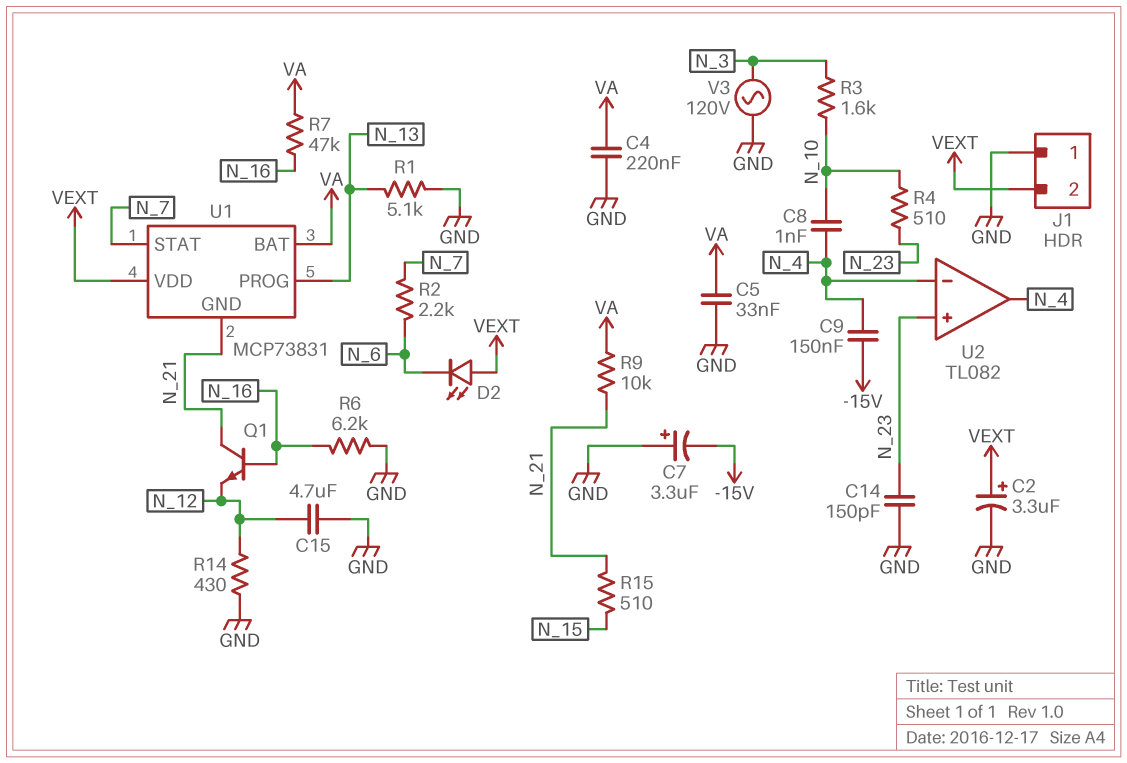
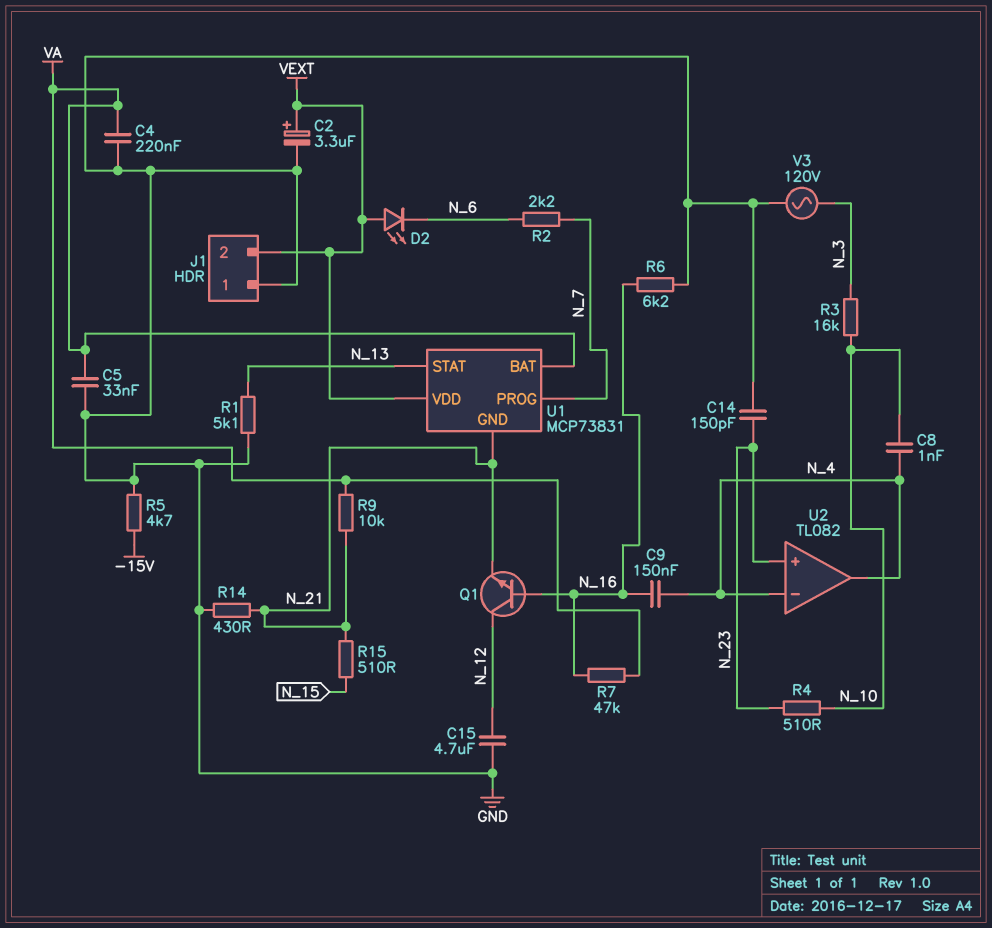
C7: 3.3uF (plus GND, minus -15V) -> none
C9: 150nF (-15V, N_4) -> 150nF (N_4, N_16)
Q1: NPN (B N_16, C N_21, E N_12) -> NPN (B N_16, C N_12, E N_21)
R3: 1.6k (N_3, N_10) -> 16k (N_3, N_10)
R5: none -> 4.7k (-15V, GND)
R14: 430 (GND, N_12) -> 430 (GND, N_21)
U1 pin PROG: N_13 -> N_7
U1 pin STAT: N_7 -> N_13

